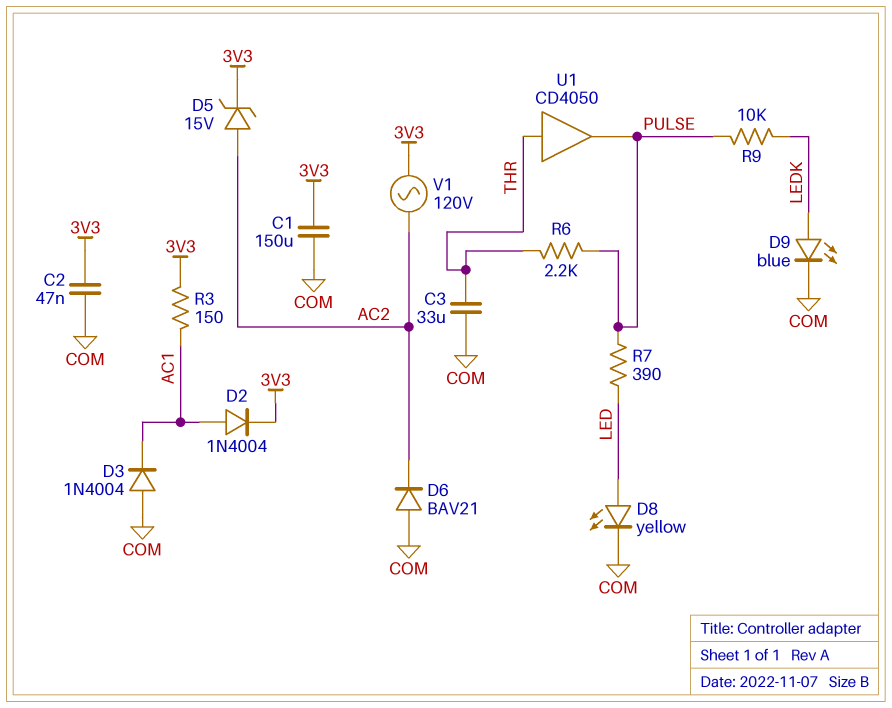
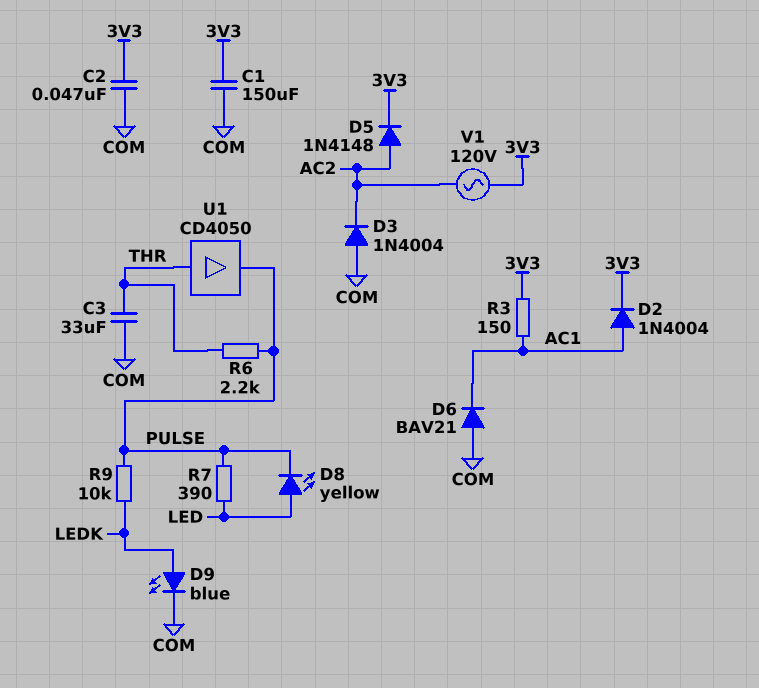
D3: diode 1N4004 (A COM, K AC1) -> diode 1N4004 (A COM, K AC2)
D5: zener 15V (A AC2, K 3V3) -> diode 1N4148 (A AC2, K 3V3)
D6: diode BAV21 (A COM, K AC2) -> diode BAV21 (A COM, K AC1)
D8: LED yellow (A LED, K COM) -> LED yellow (A LED, K PULSE)

